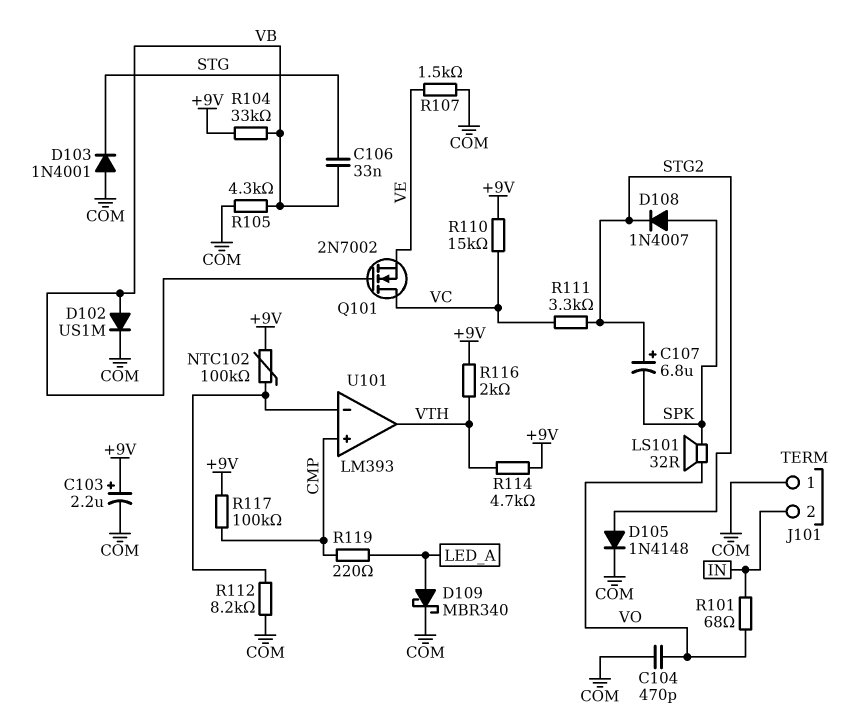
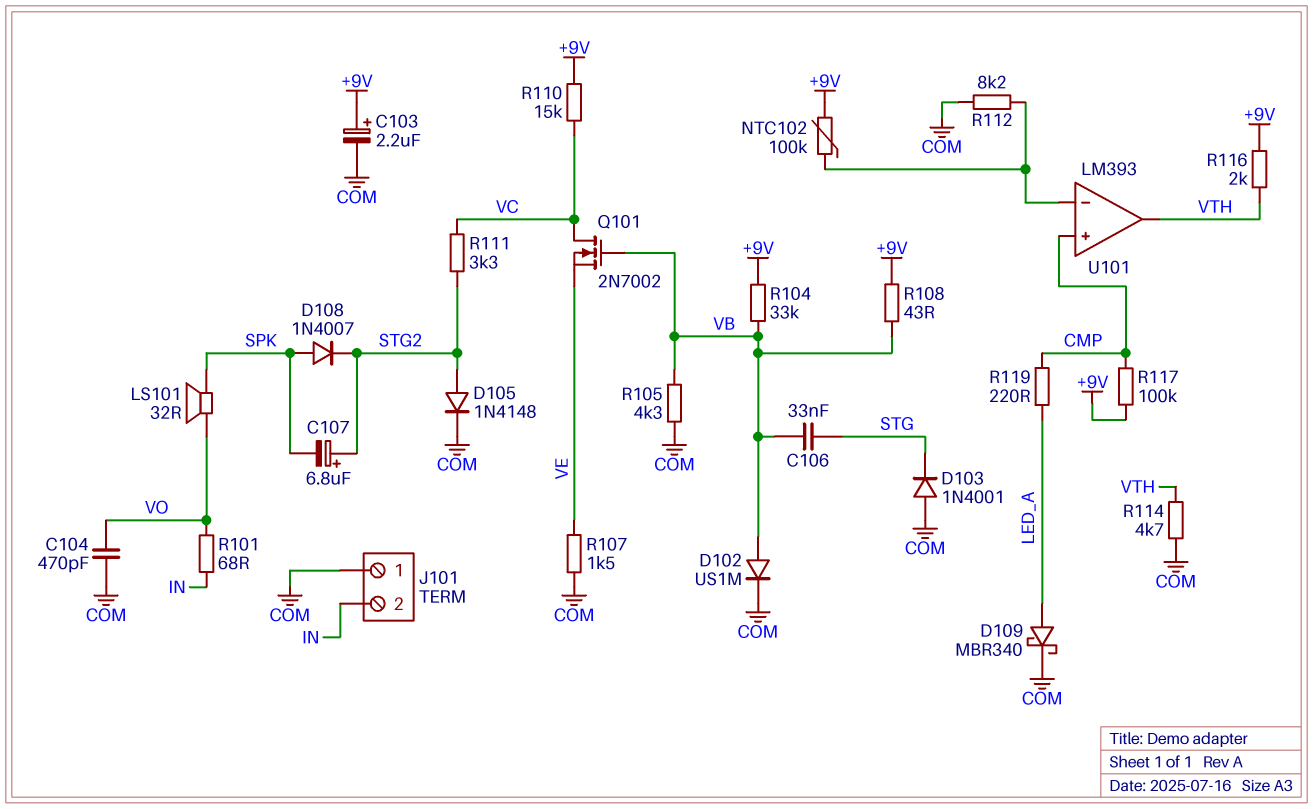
R108: none -> 43 (+9V, VB)
R114: 4.7k (+9V, VTH) -> 4.7k (COM, VTH)

